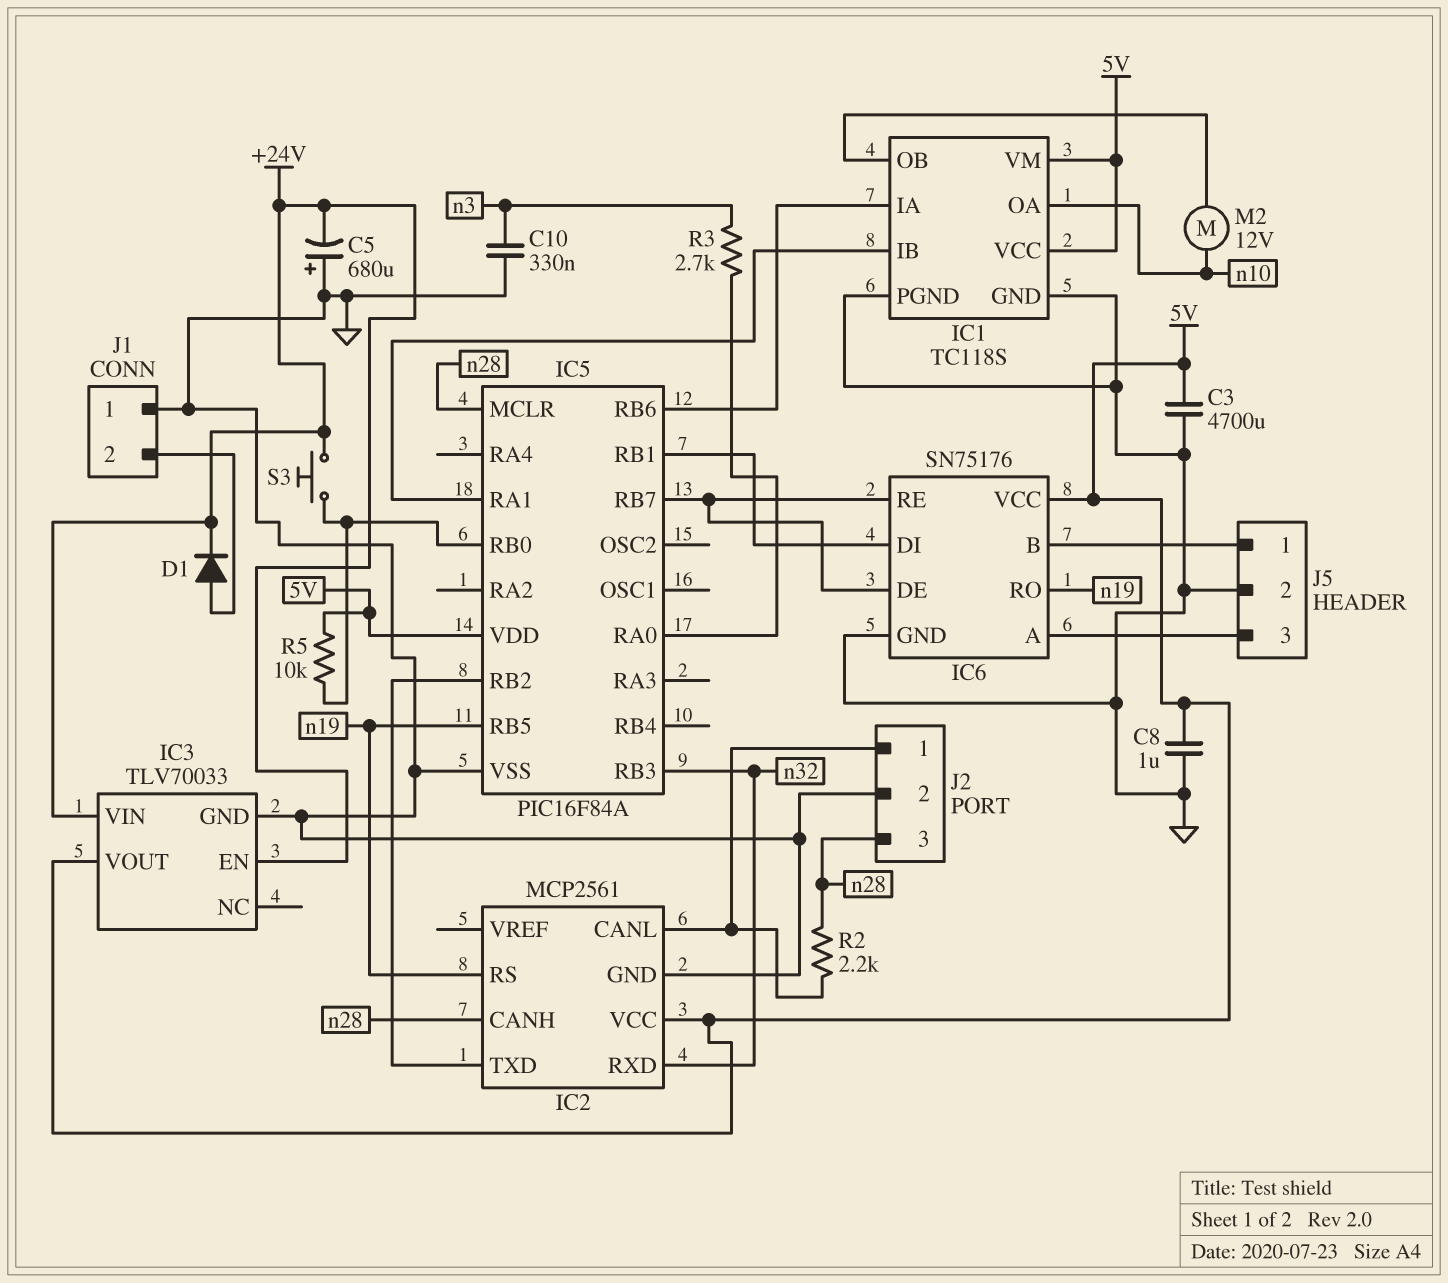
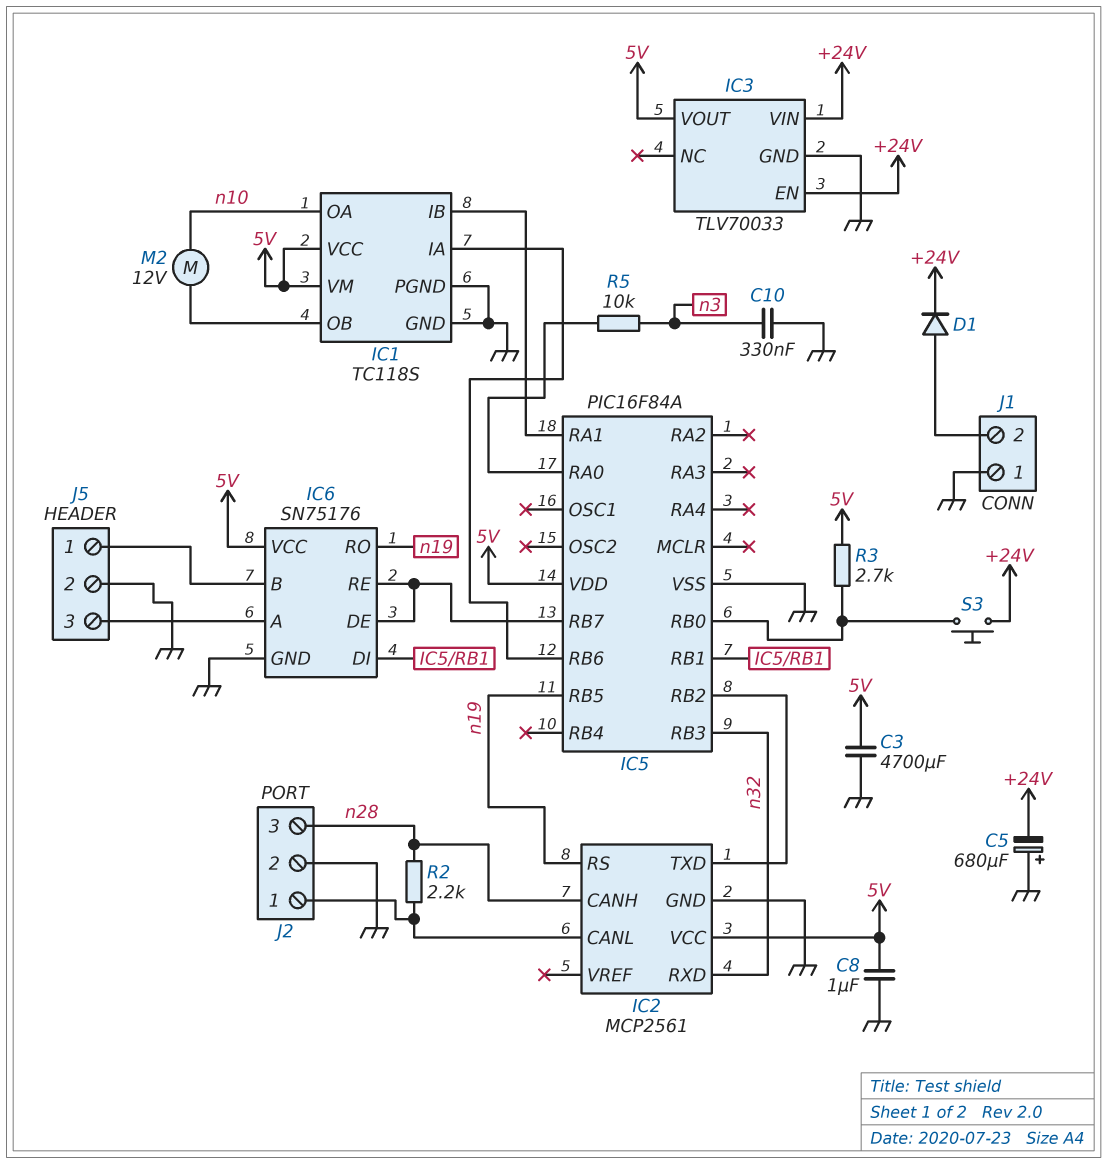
IC5 pin MCLR: n28 -> none
R3: 2.7k (IC5/RA0, n3) -> 2.7k (5V, IC5/RB0)
R5: 10k (5V, IC5/RB0) -> 10k (IC5/RA0, n3)

